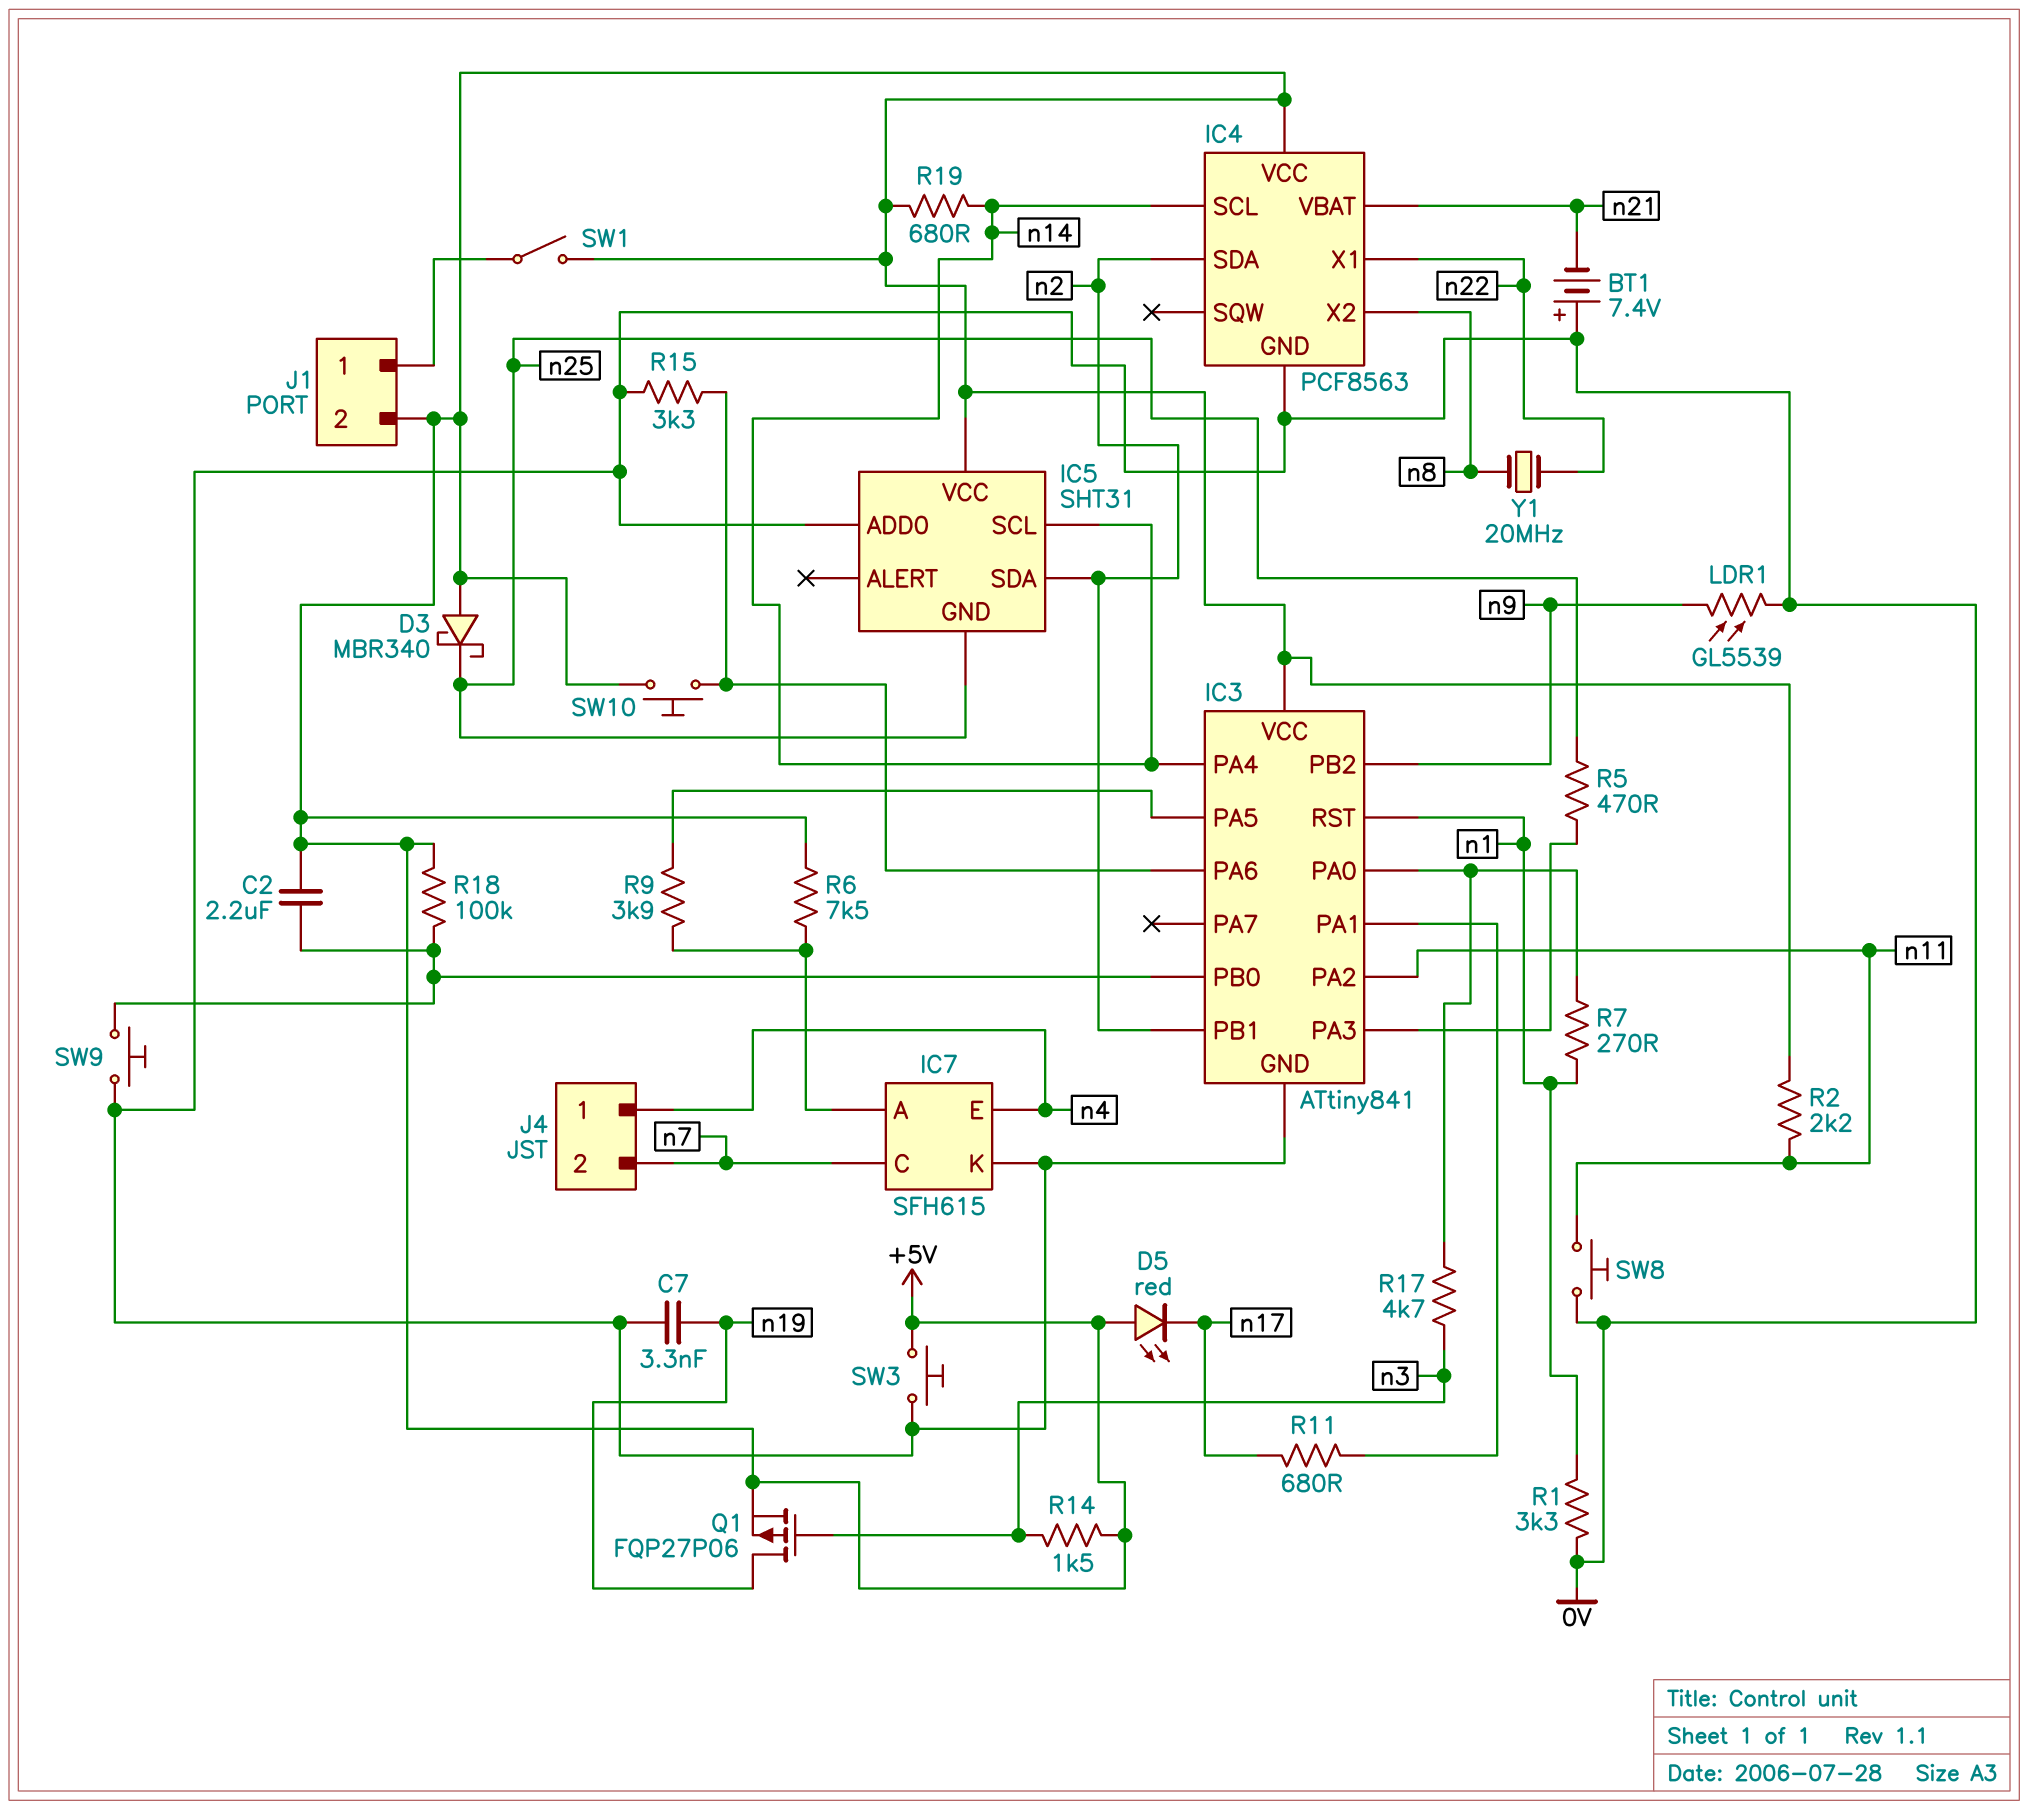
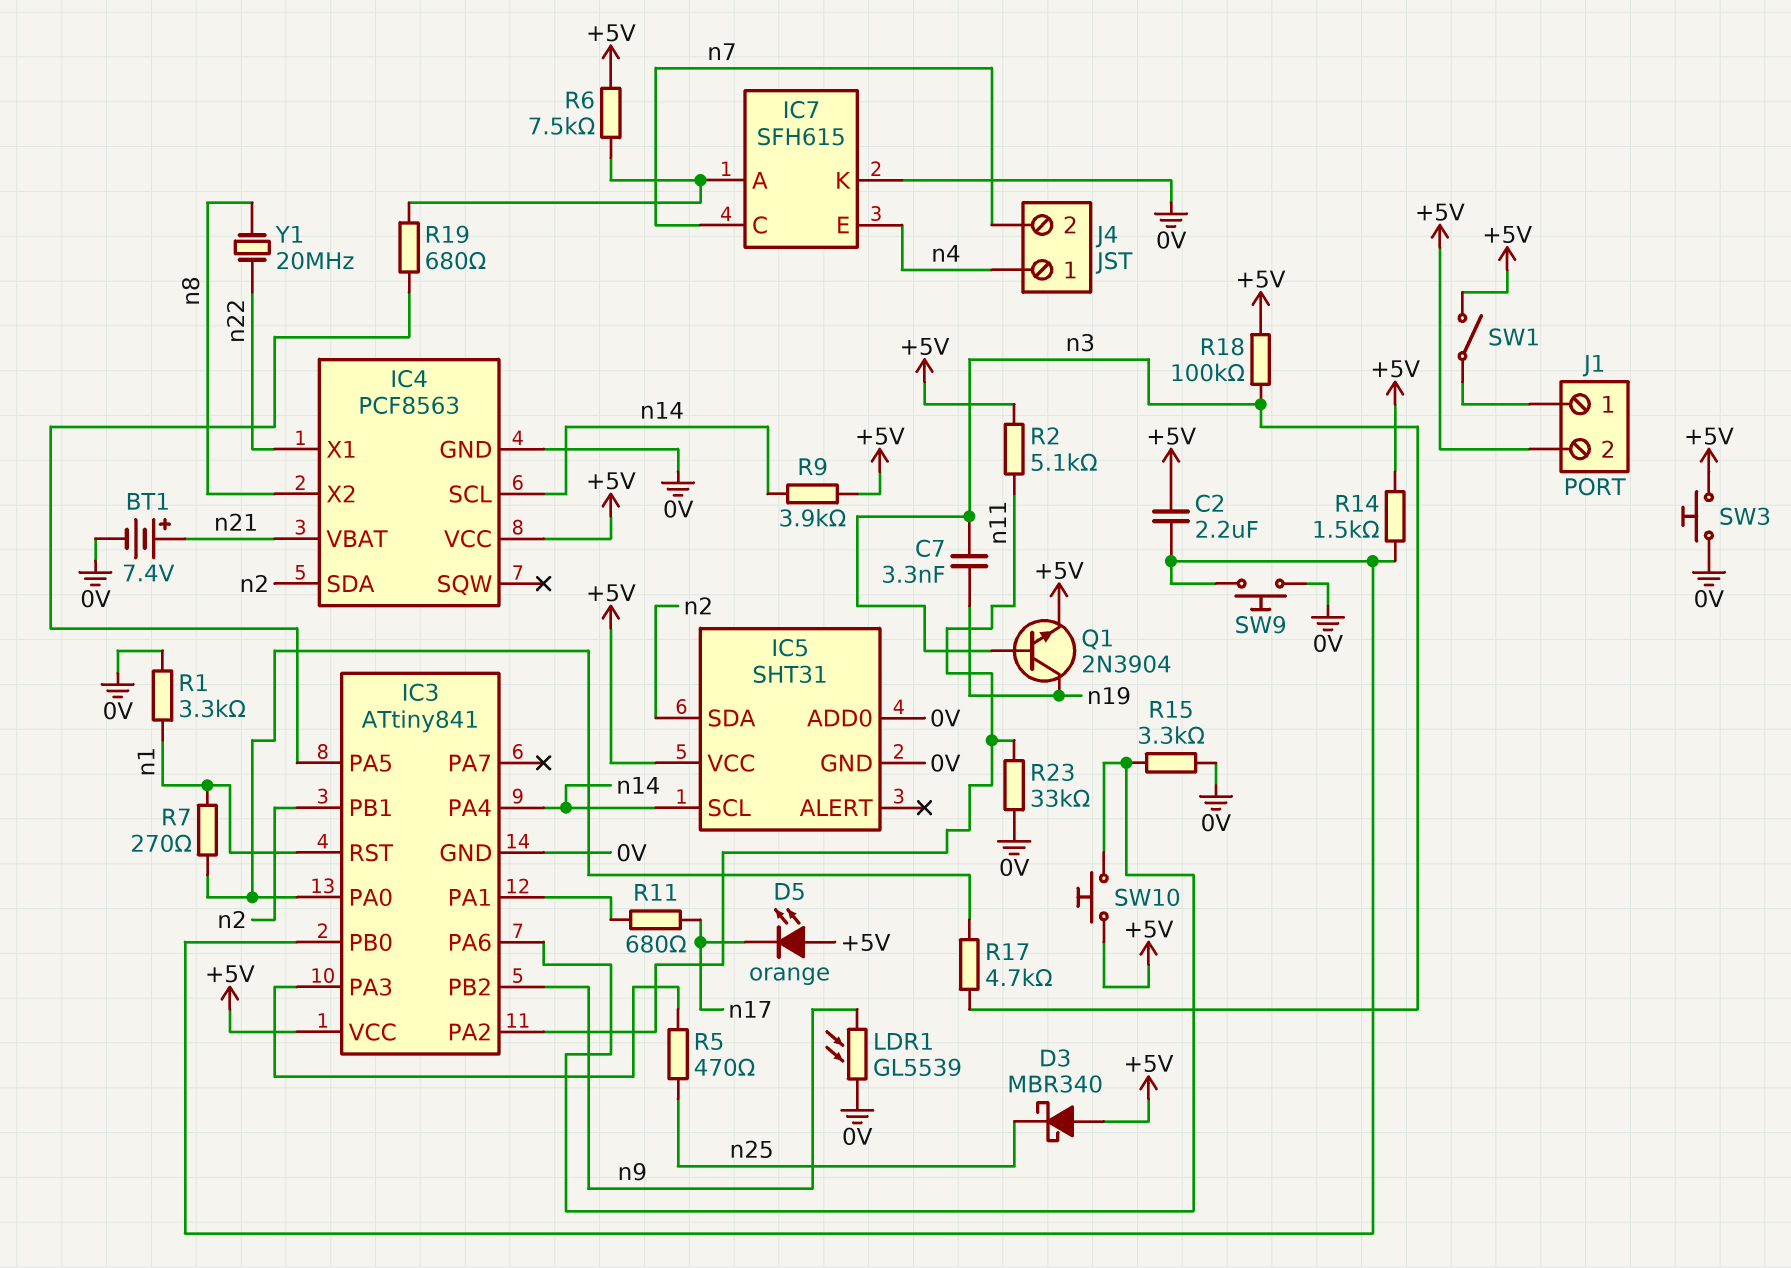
BT1: 7.4V (plus 0V, minus n21) -> 7.4V (plus n21, minus 0V)
C7: 3.3nF (0V, n19) -> 3.3nF (n3, n19)
D5: LED red (A +5V, K n17) -> LED orange (A +5V, K n17)
IC5 pin GND: n25 -> 0V
Q1: PMOS FQP27P06 (G n3, D n19, S +5V) -> NPN 2N3904 (B n3, C n19, E +5V)
R2: 2.2k (+5V, n11) -> 5.1k (+5V, n11)
R9: 3.9k (IC3/PA5, IC7/A) -> 3.9k (+5V, n14)
R14: 1.5k (+5V, n3) -> 1.5k (+5V, IC3/PB0)
R18: 100k (+5V, IC3/PB0) -> 100k (+5V, n3)
R19: 680 (+5V, n14) -> 680 (IC3/PA5, IC7/A)
R23: none -> 33k (0V, n11)
SW8: button (0V, n11) -> none

